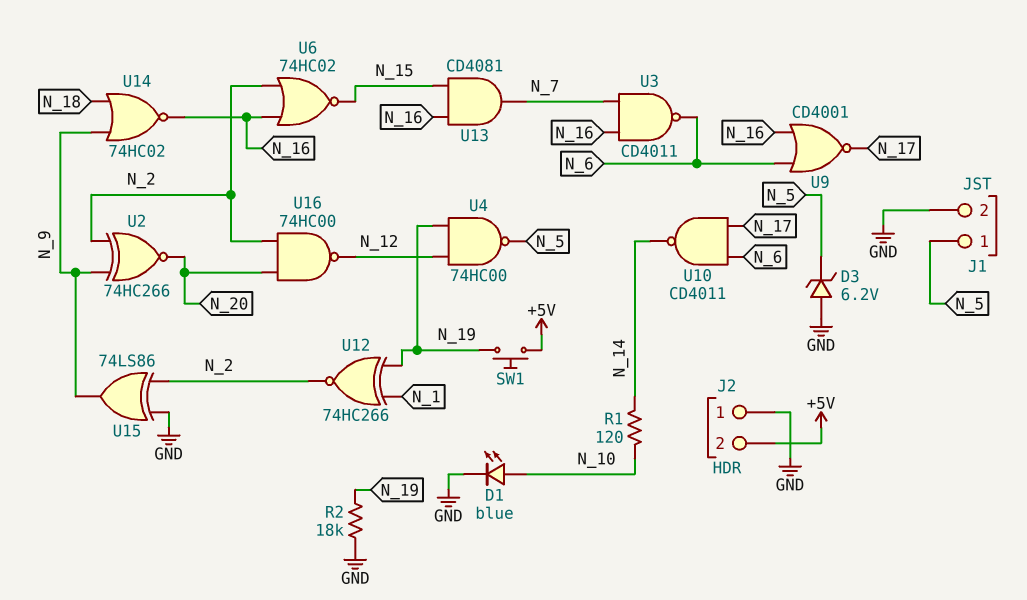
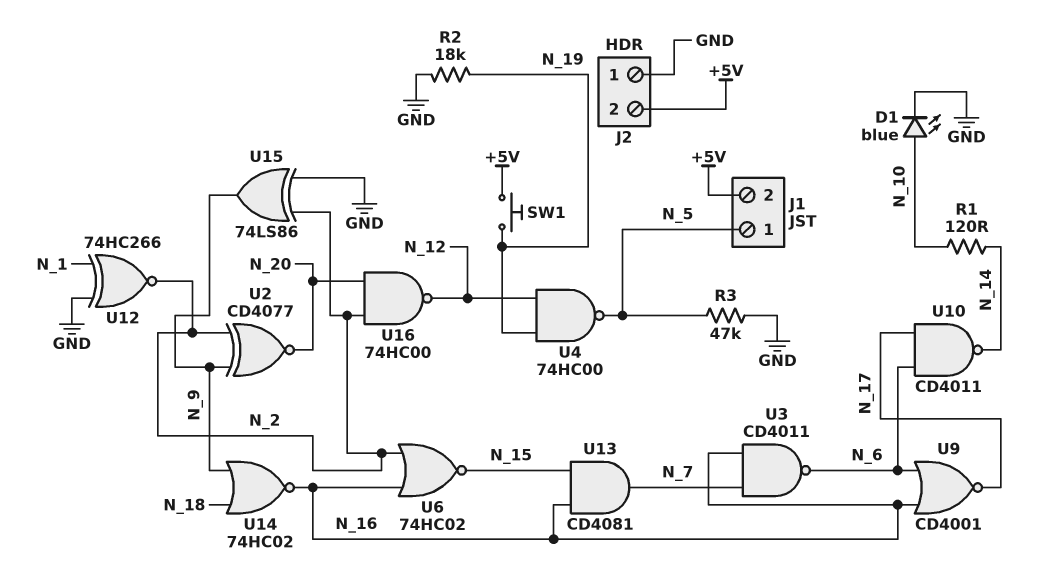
D3: zener 6.2V (A GND, K N_5) -> none
J1 pin 2: GND -> +5V
R3: none -> 47k (GND, N_5)
U2: XNOR 74HC266 (in N_2, in N_9, out N_20) -> XNOR CD4077 (in N_2, in N_9, out N_20)
U12: XNOR 74HC266 (in N_1, in N_19, out N_2) -> XNOR 74HC266 (in GND, in N_1, out N_2)

